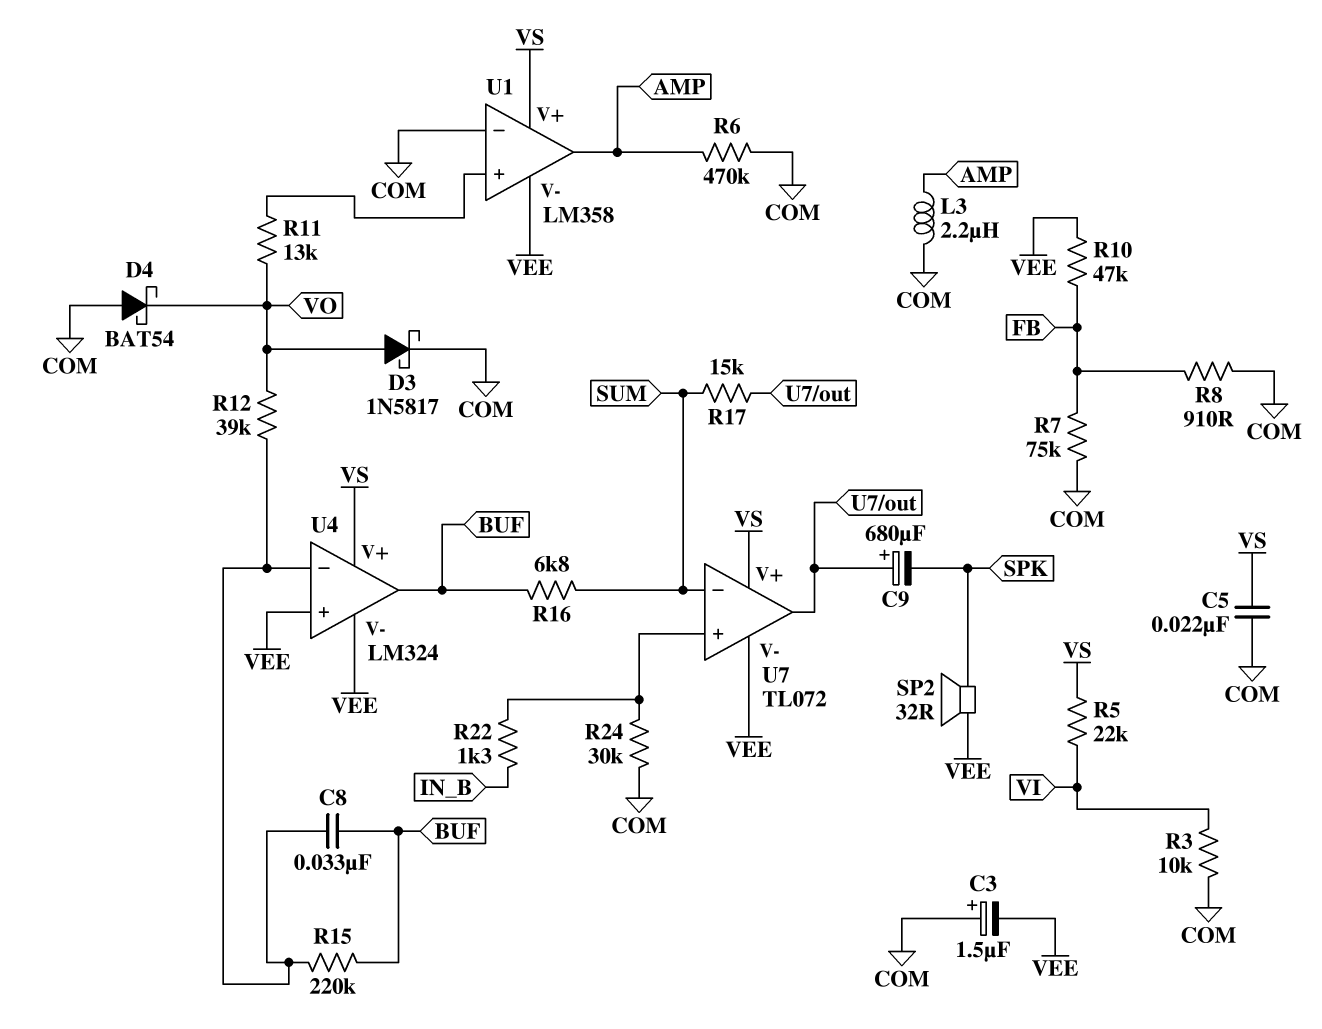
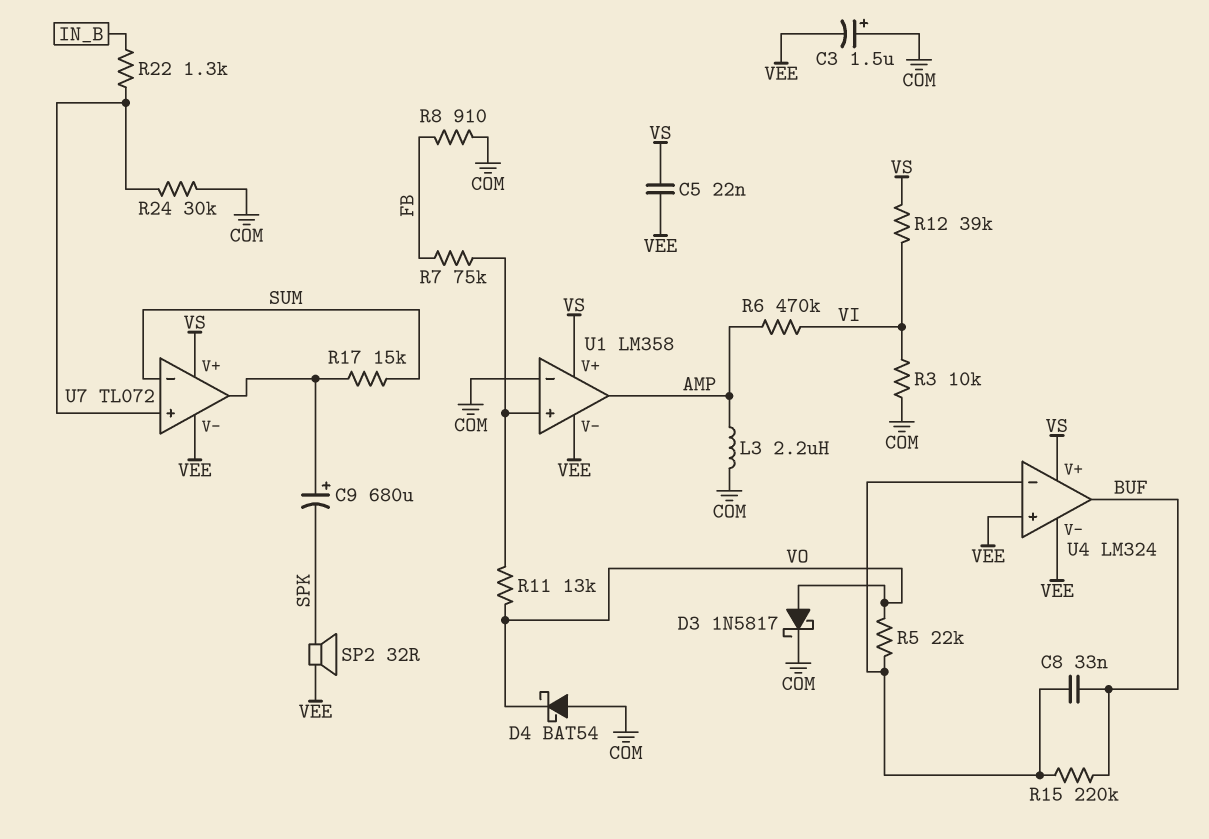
C5: 22nF (COM, VS) -> 22nF (VEE, VS)
R5: 22k (VI, VS) -> 22k (U4/in-, VO)
R6: 470k (AMP, COM) -> 470k (AMP, VI)
R7: 75k (COM, FB) -> 75k (FB, U1/in+)
R10: 47k (FB, VEE) -> none
R12: 39k (U4/in-, VO) -> 39k (VI, VS)
R16: 6.8k (BUF, SUM) -> none

